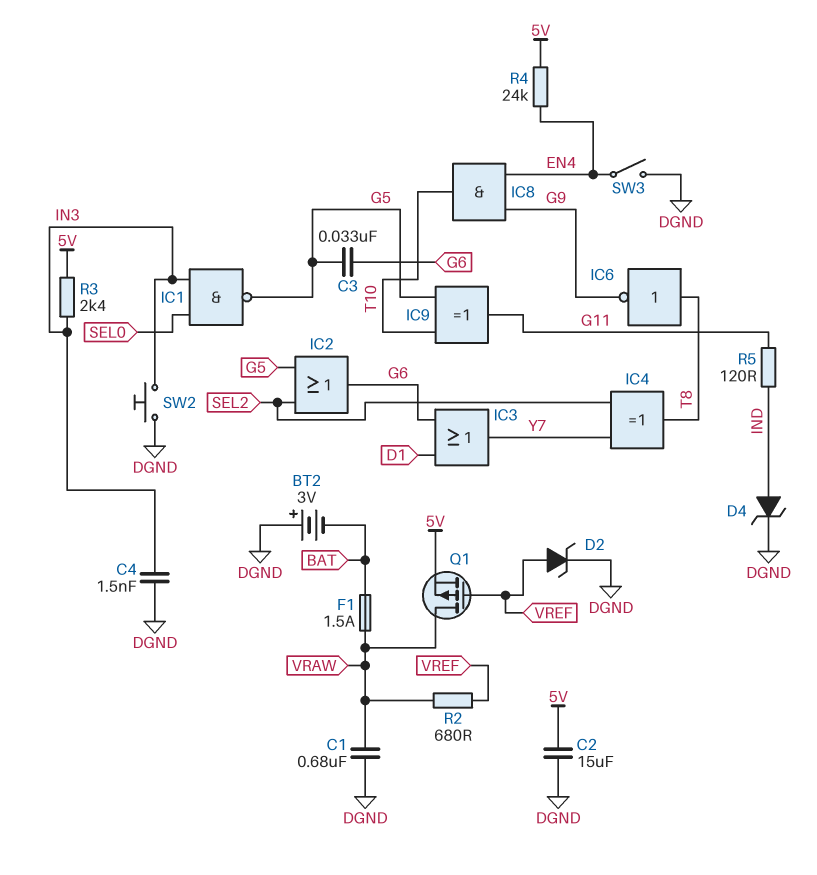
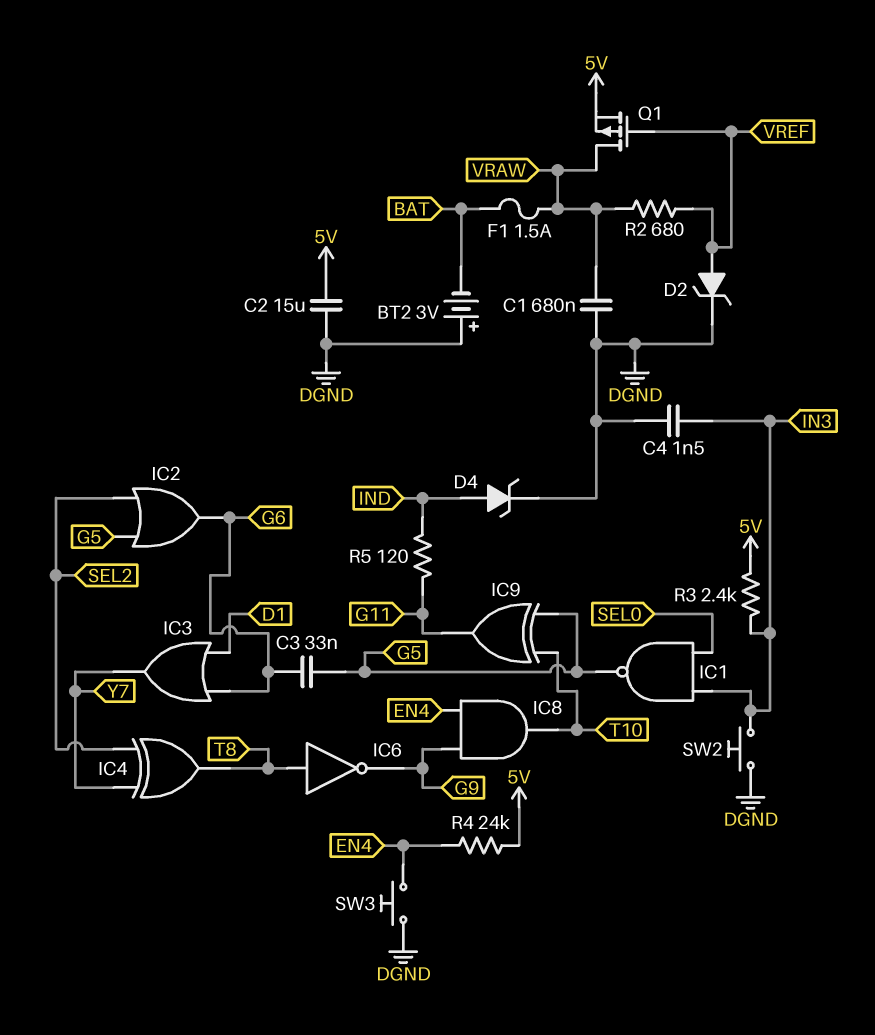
SW3: switch (DGND, EN4) -> button (DGND, EN4)

